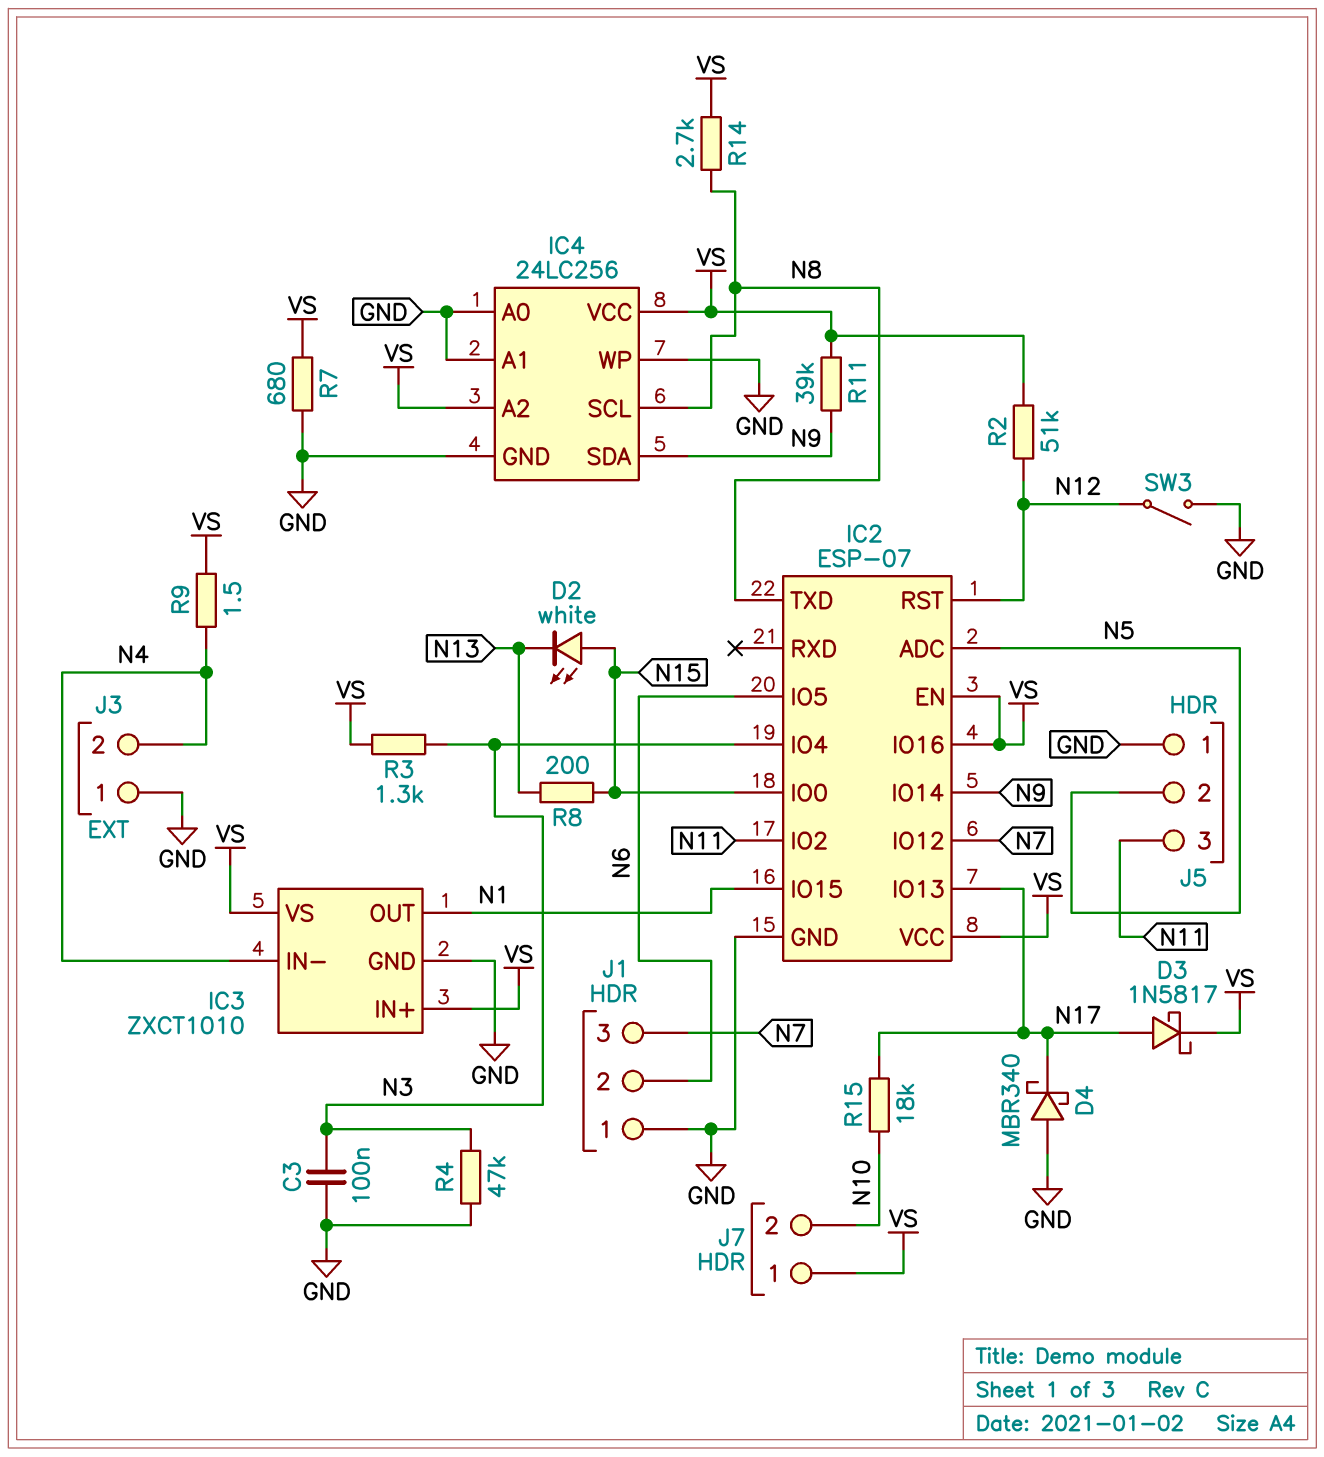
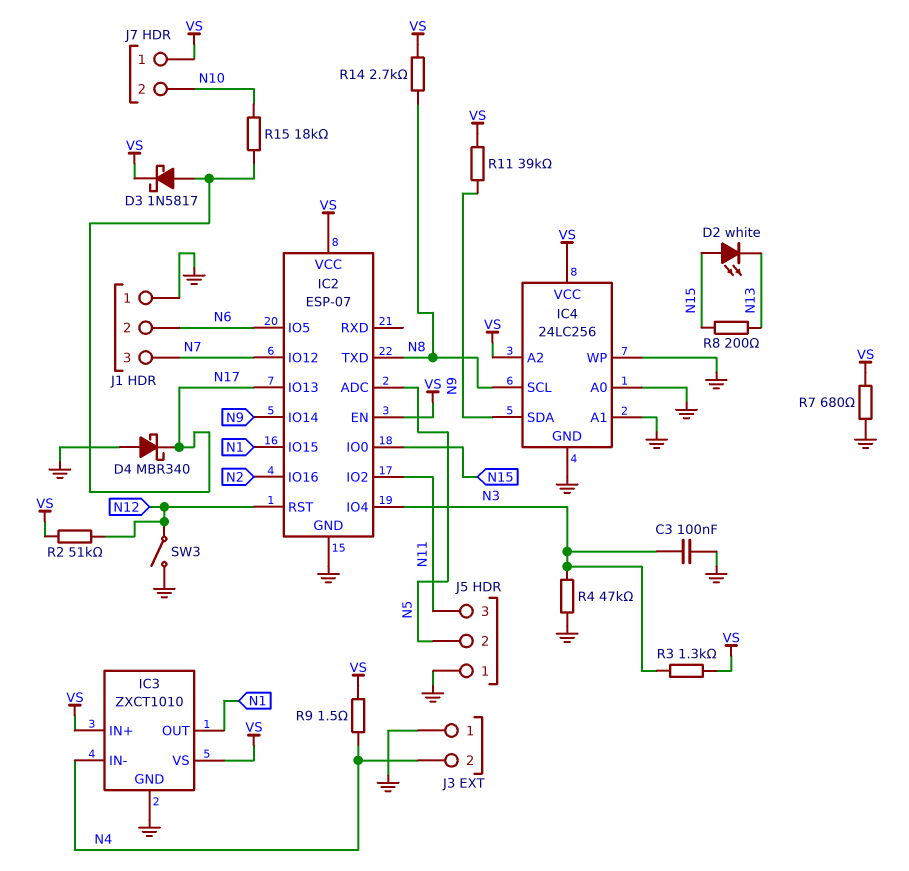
IC2 pin IO16: VS -> N2

